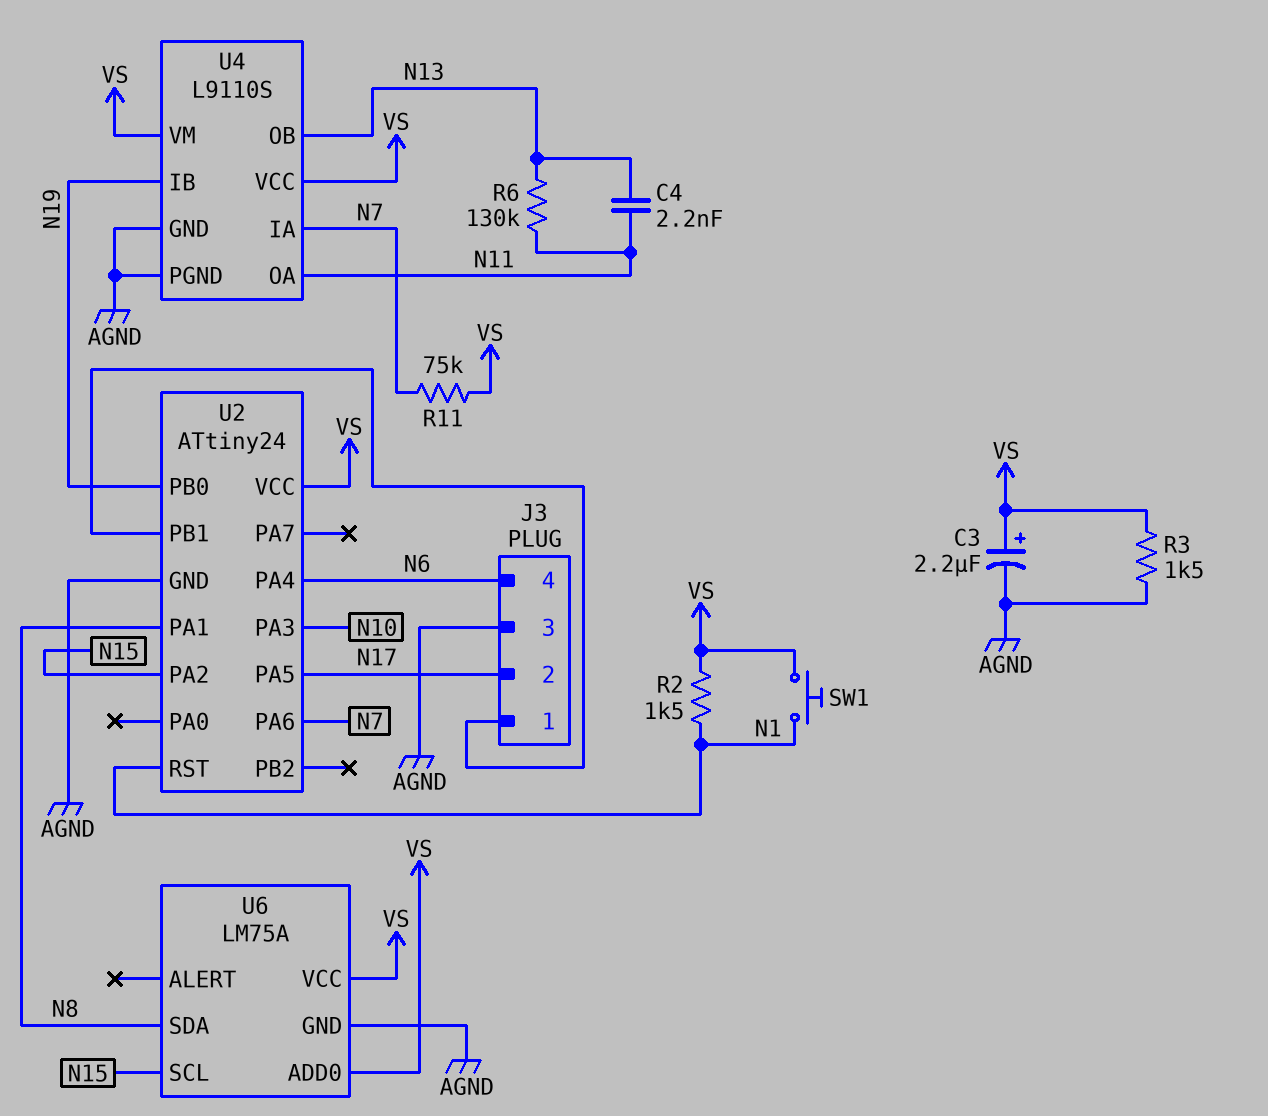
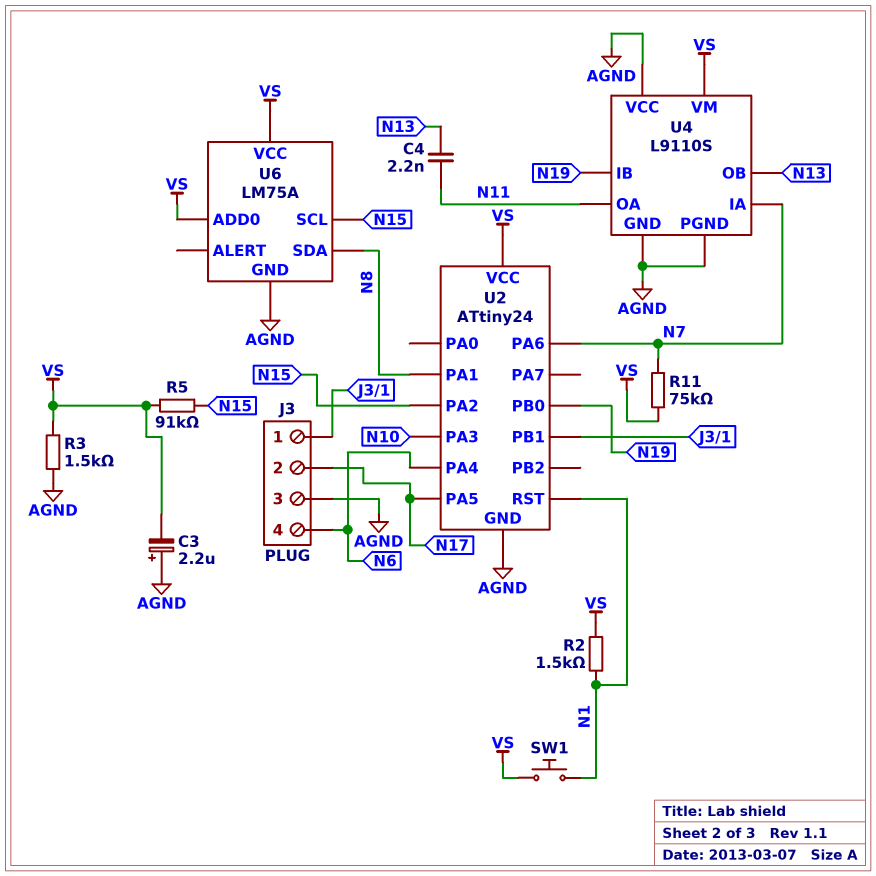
C3: 2.2uF (plus VS, minus AGND) -> 2.2uF (plus AGND, minus VS)
R5: none -> 91k (N15, VS)
R6: 130k (N11, N13) -> none
U4 pin VCC: VS -> AGND

